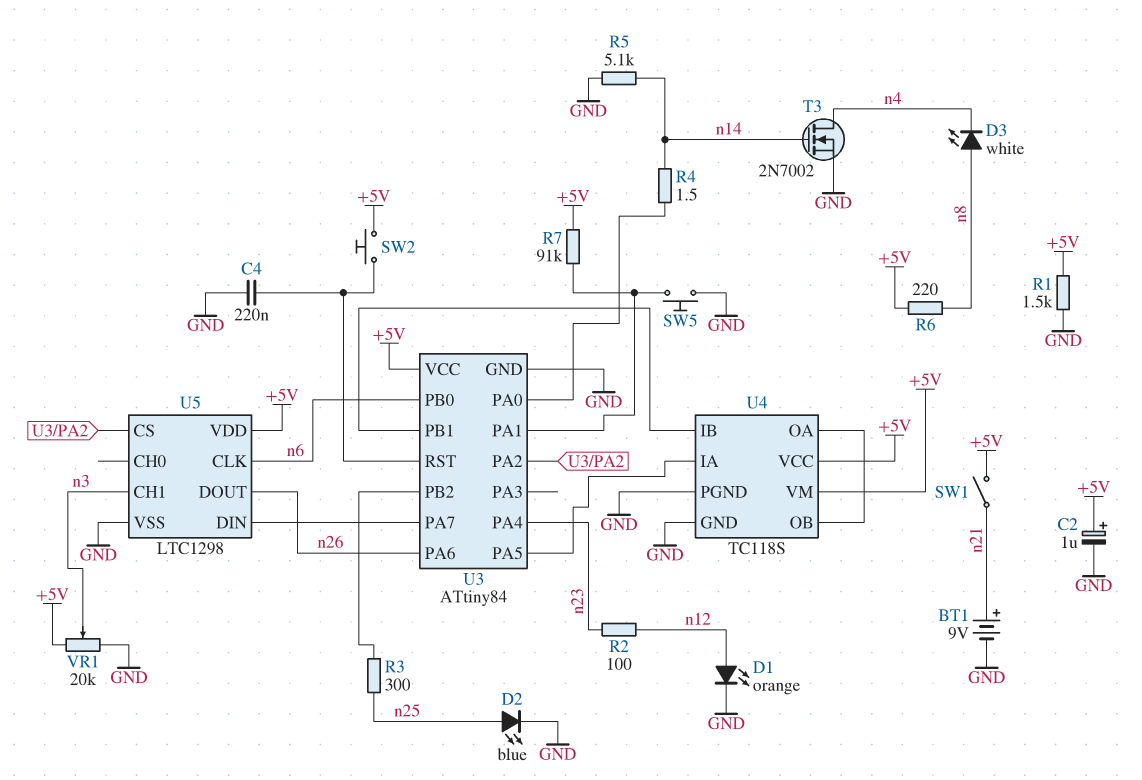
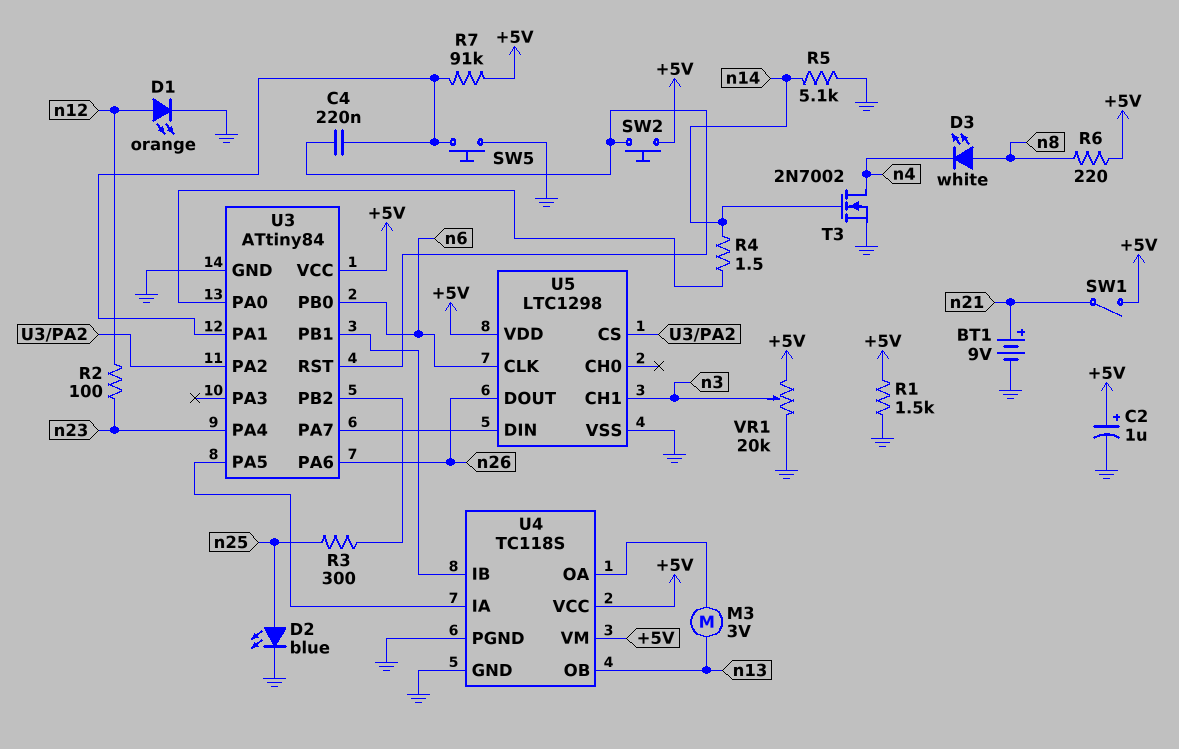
C4: 220nF (GND, U3/RST) -> 220nF (U3/PA1, U3/RST)
M3: none -> motor 3V (U4/OA, n13)
U4 pin OB: U4/OA -> n13

